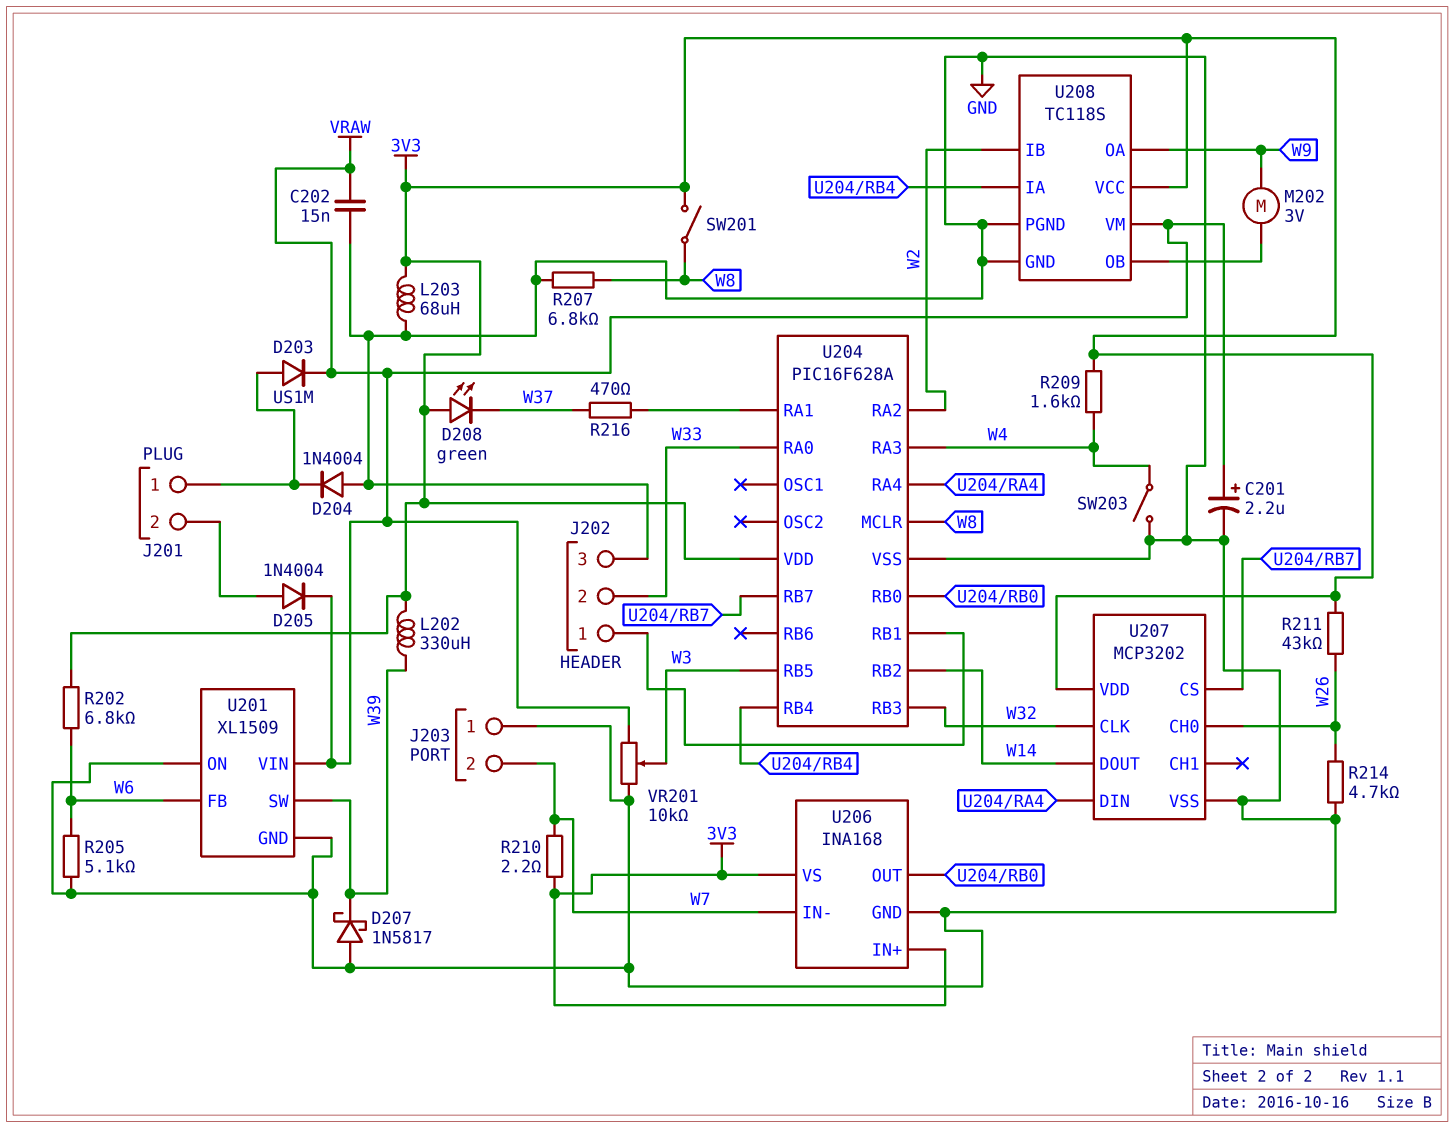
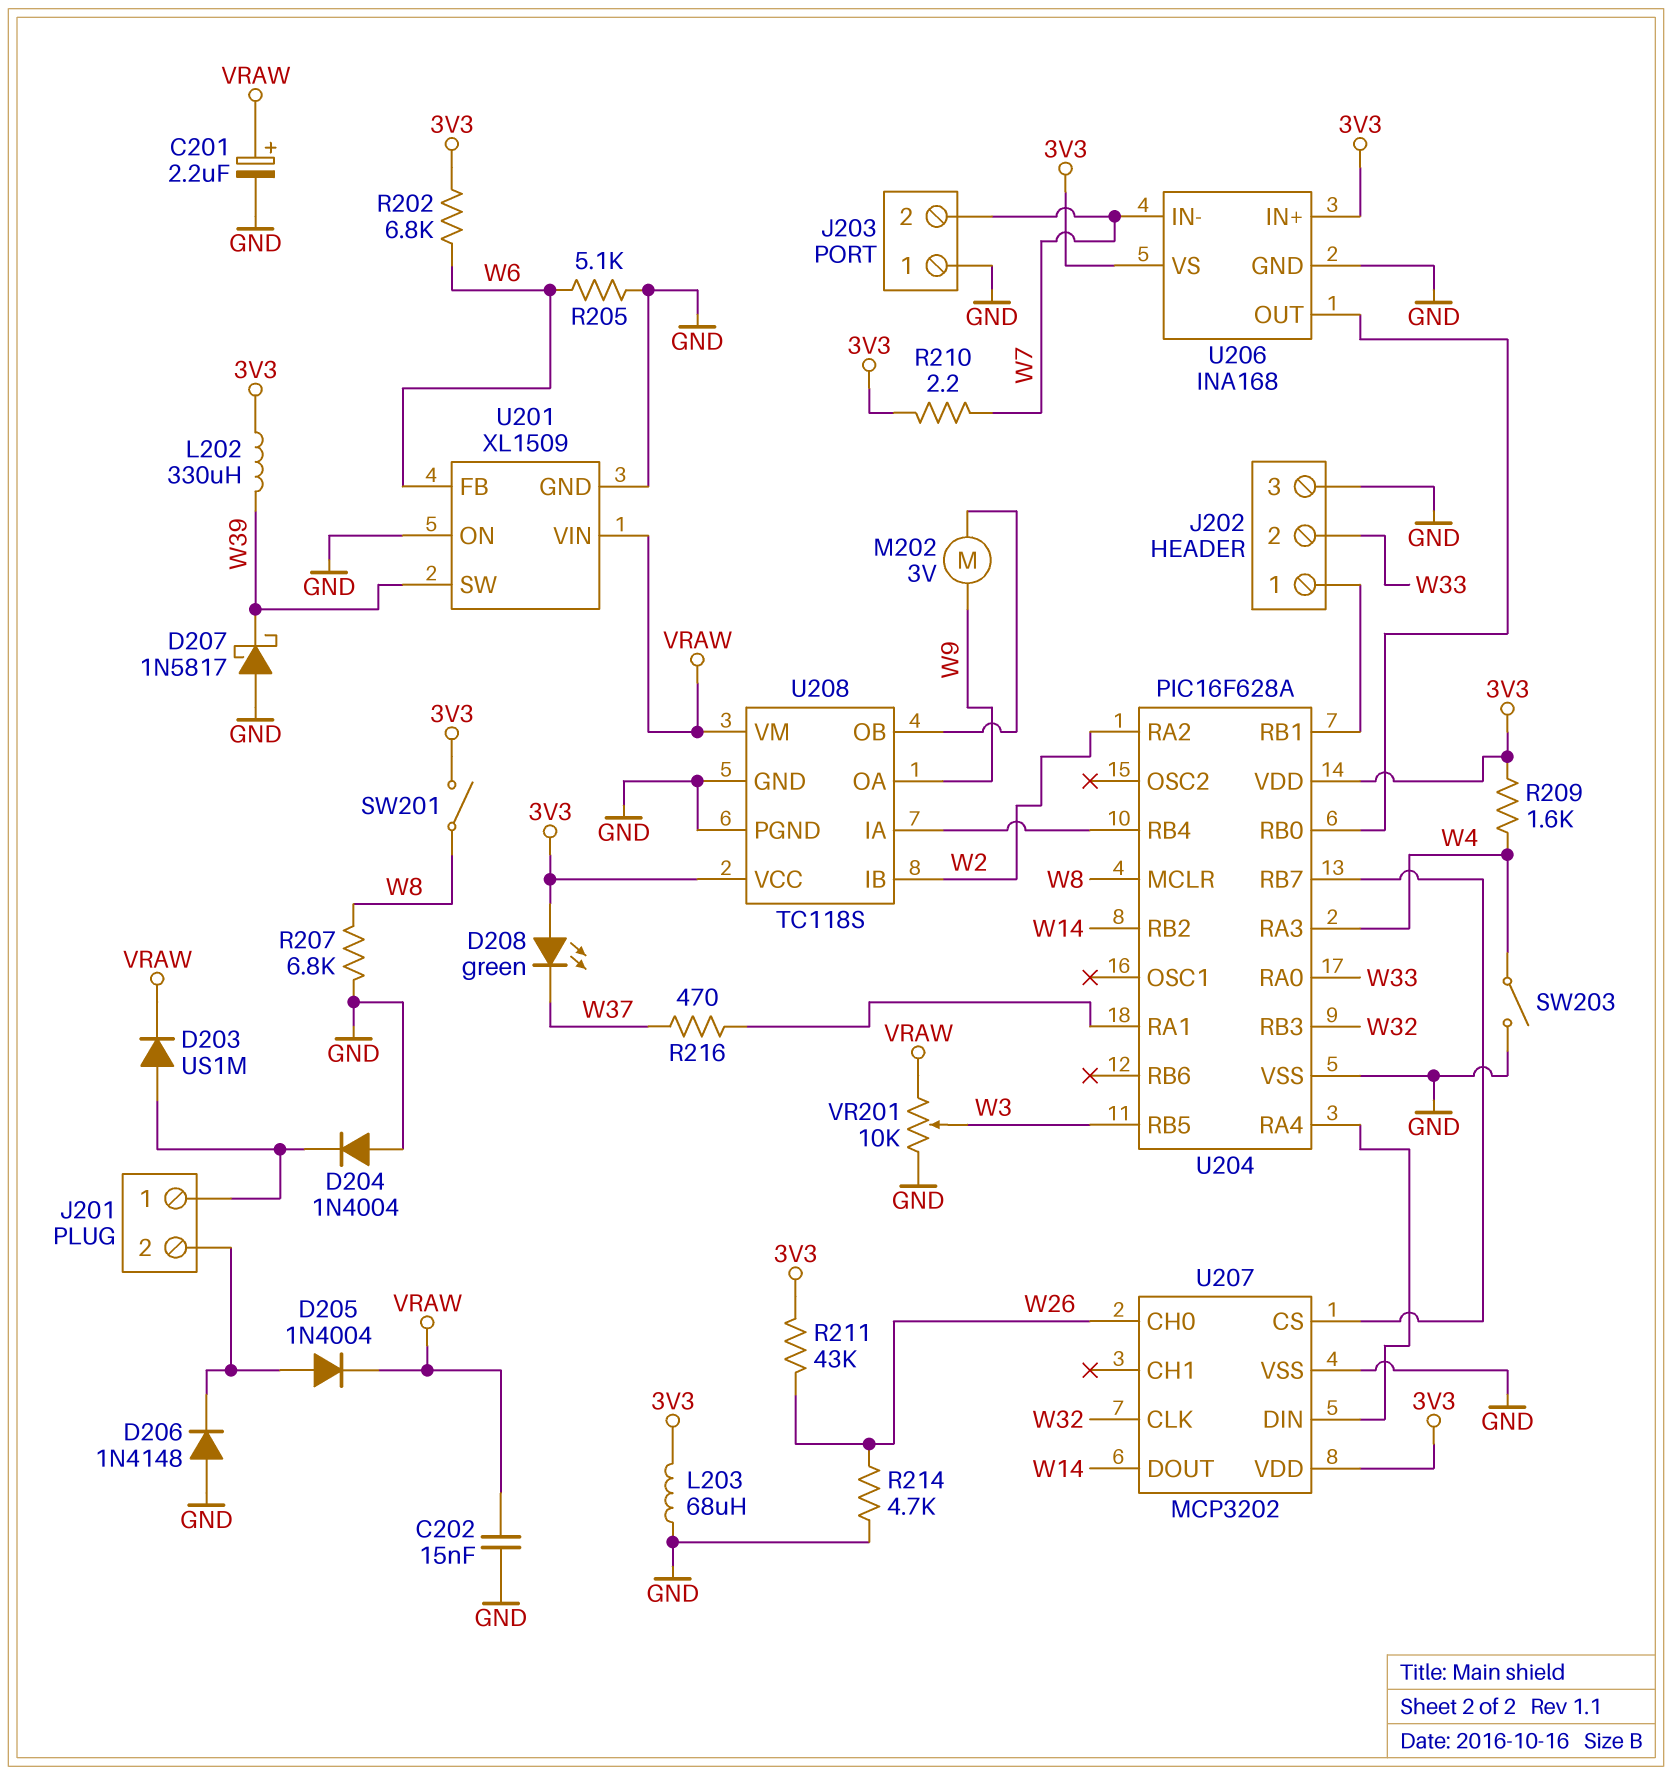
D206: none -> diode 1N4148 (A GND, K J201/2)

